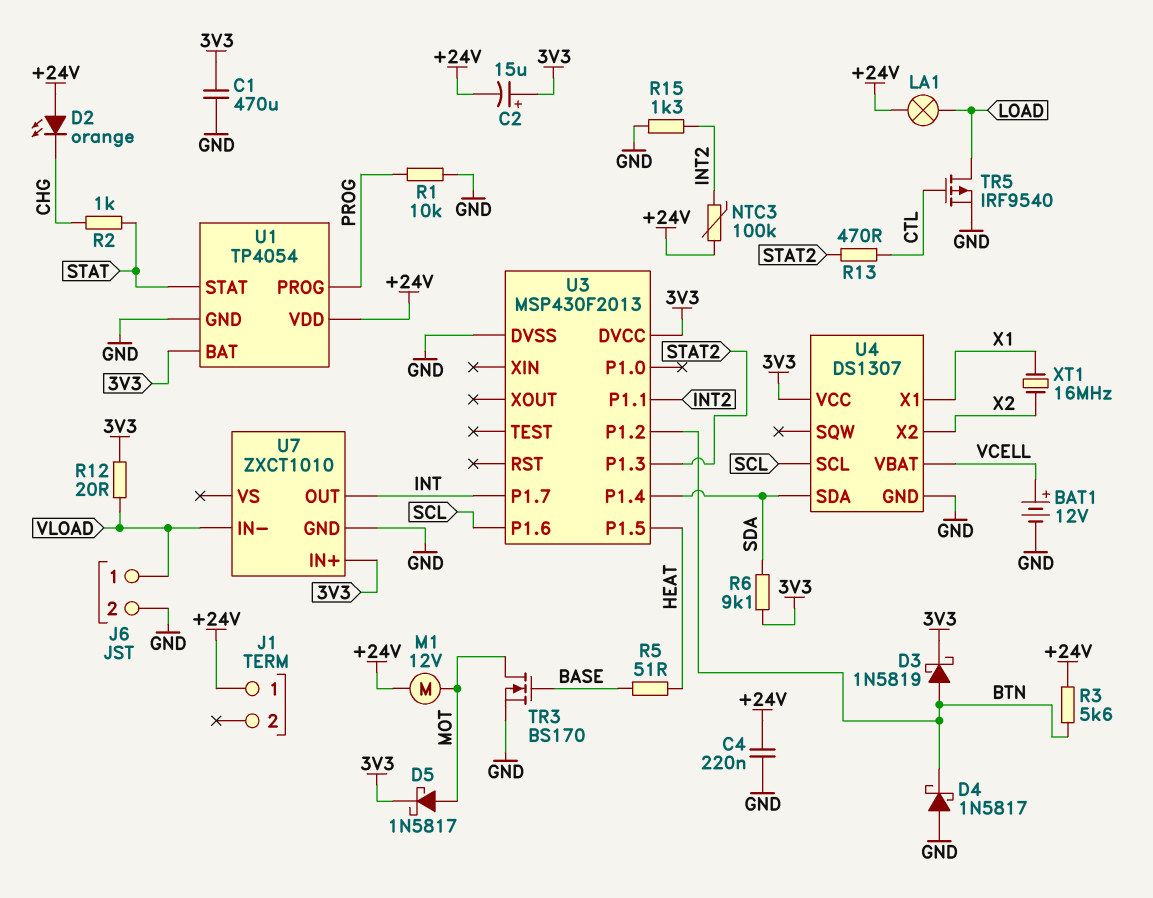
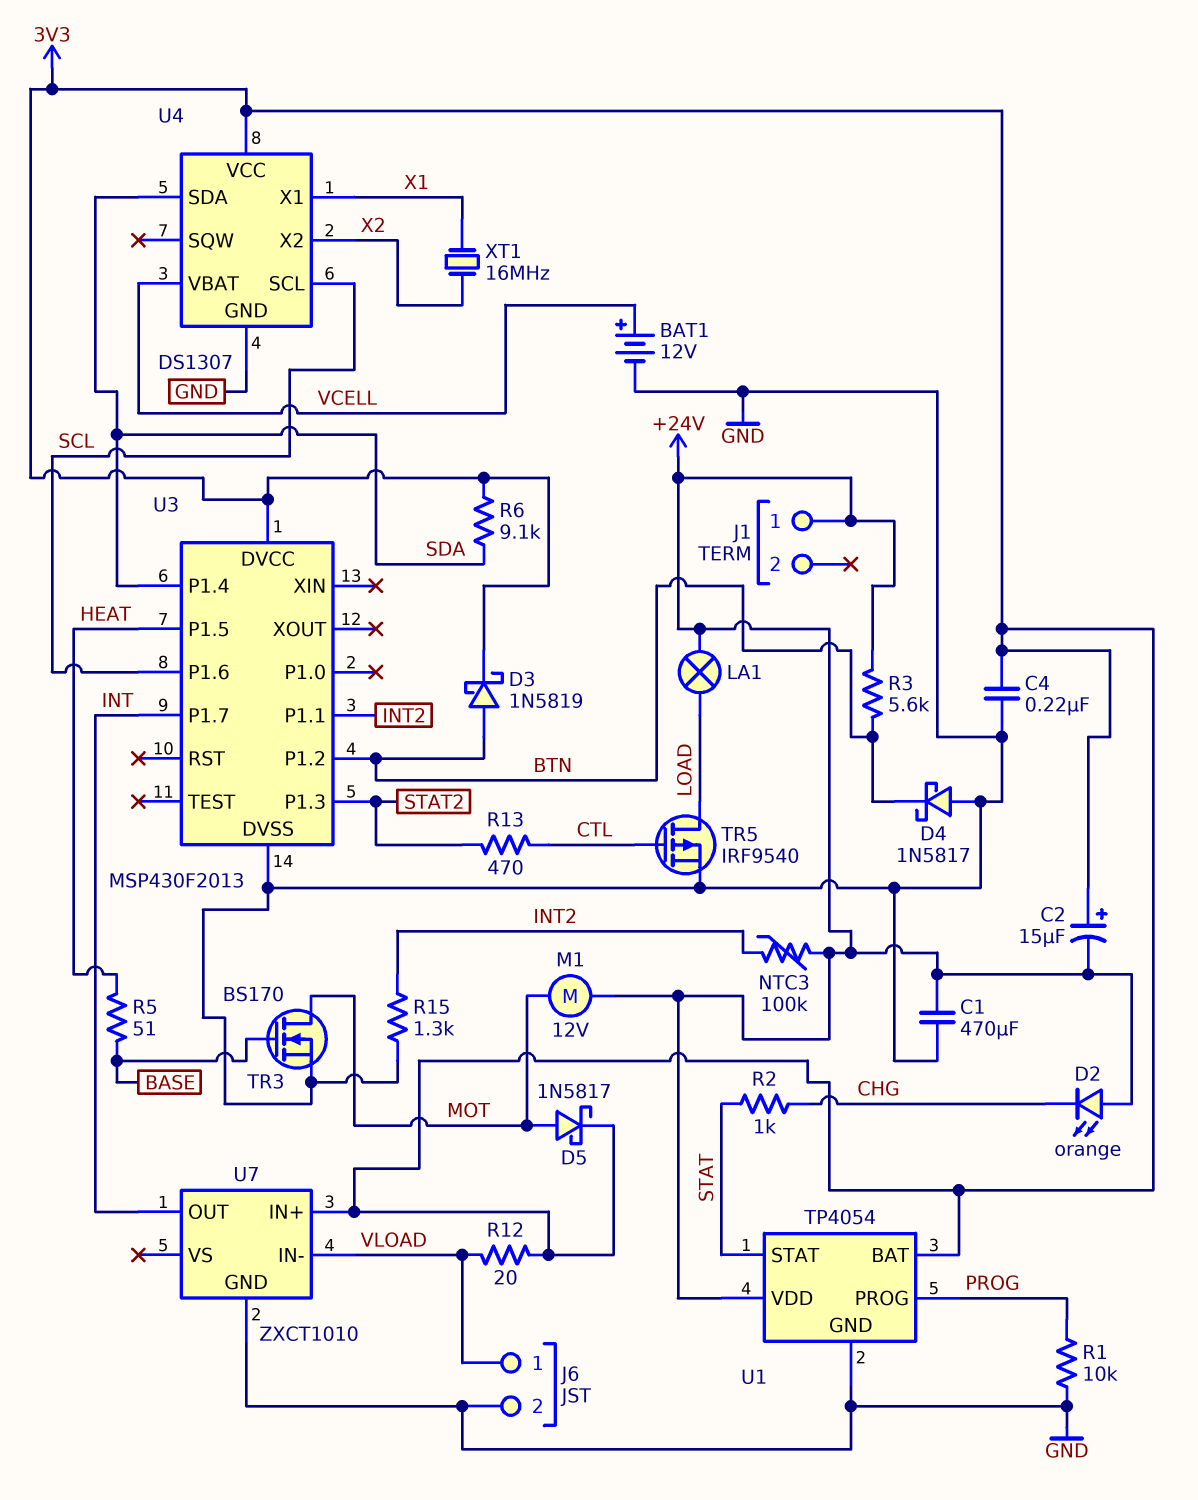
C1: 470uF (3V3, GND) -> 470uF (+24V, GND)
C4: 220nF (+24V, GND) -> 220nF (3V3, GND)

